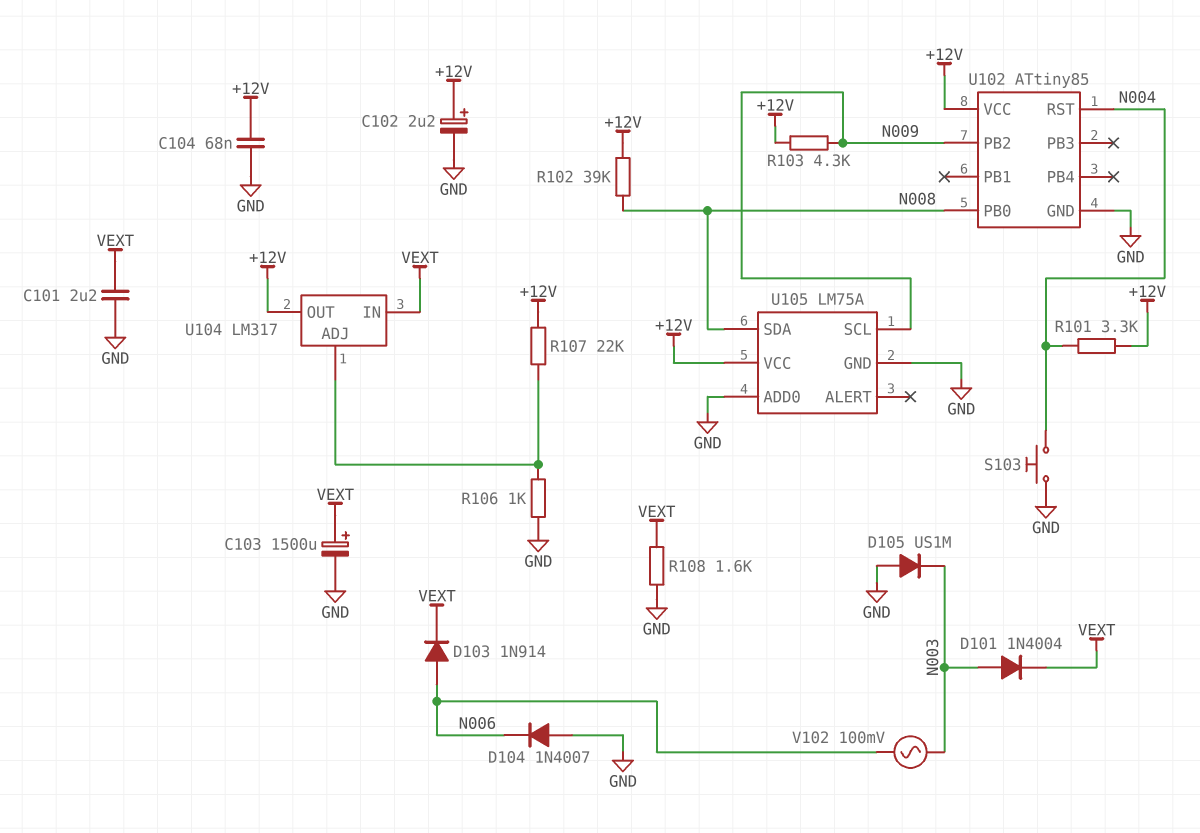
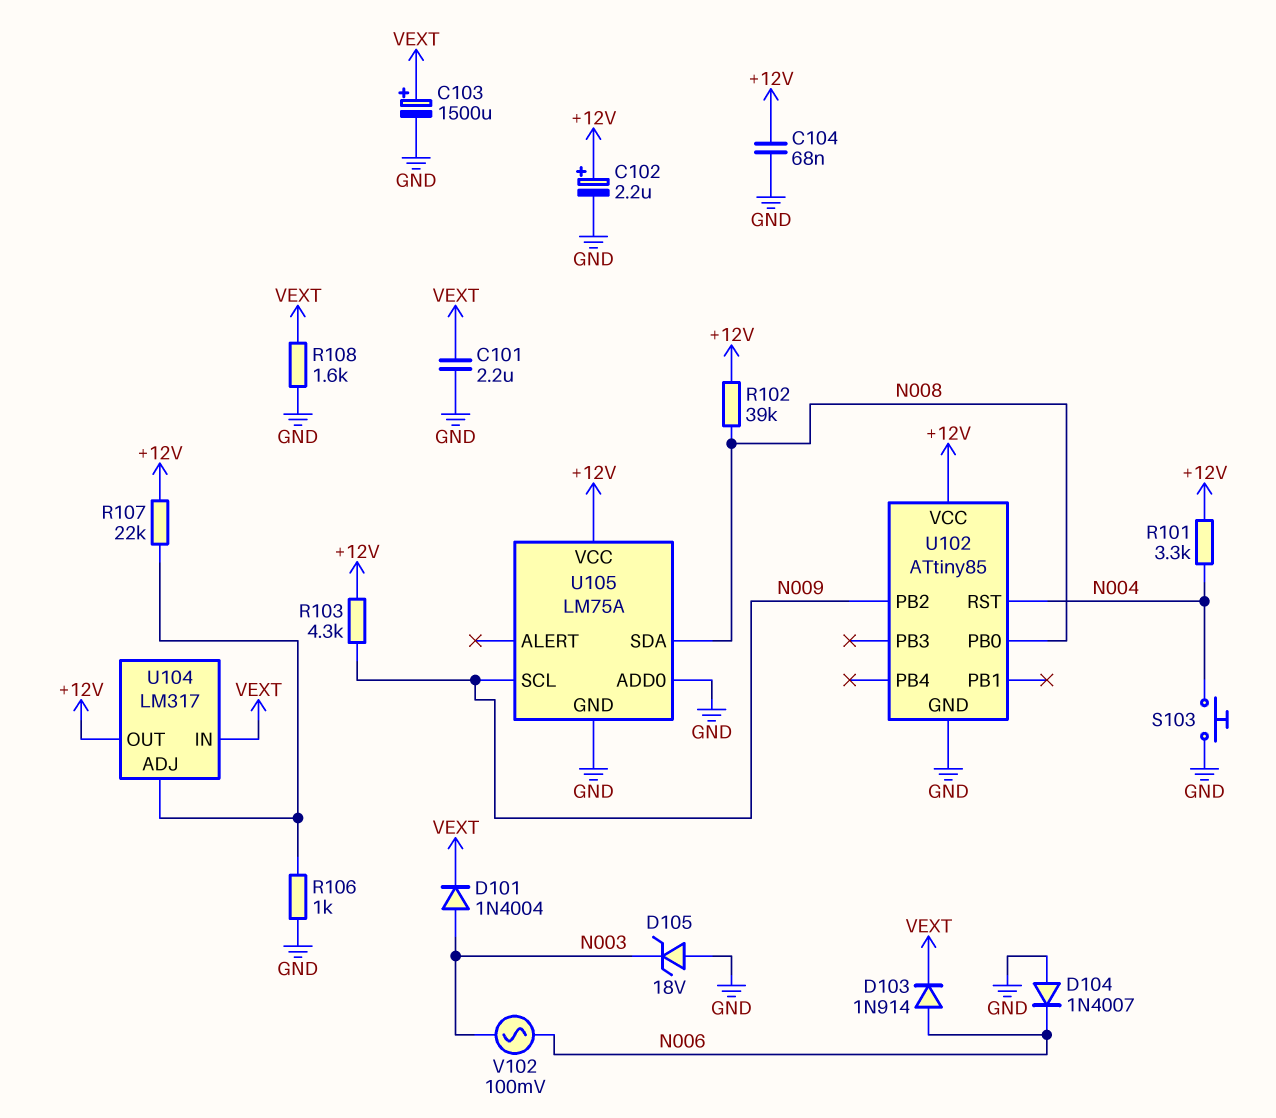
D105: diode US1M (A GND, K N003) -> zener 18V (A GND, K N003)

